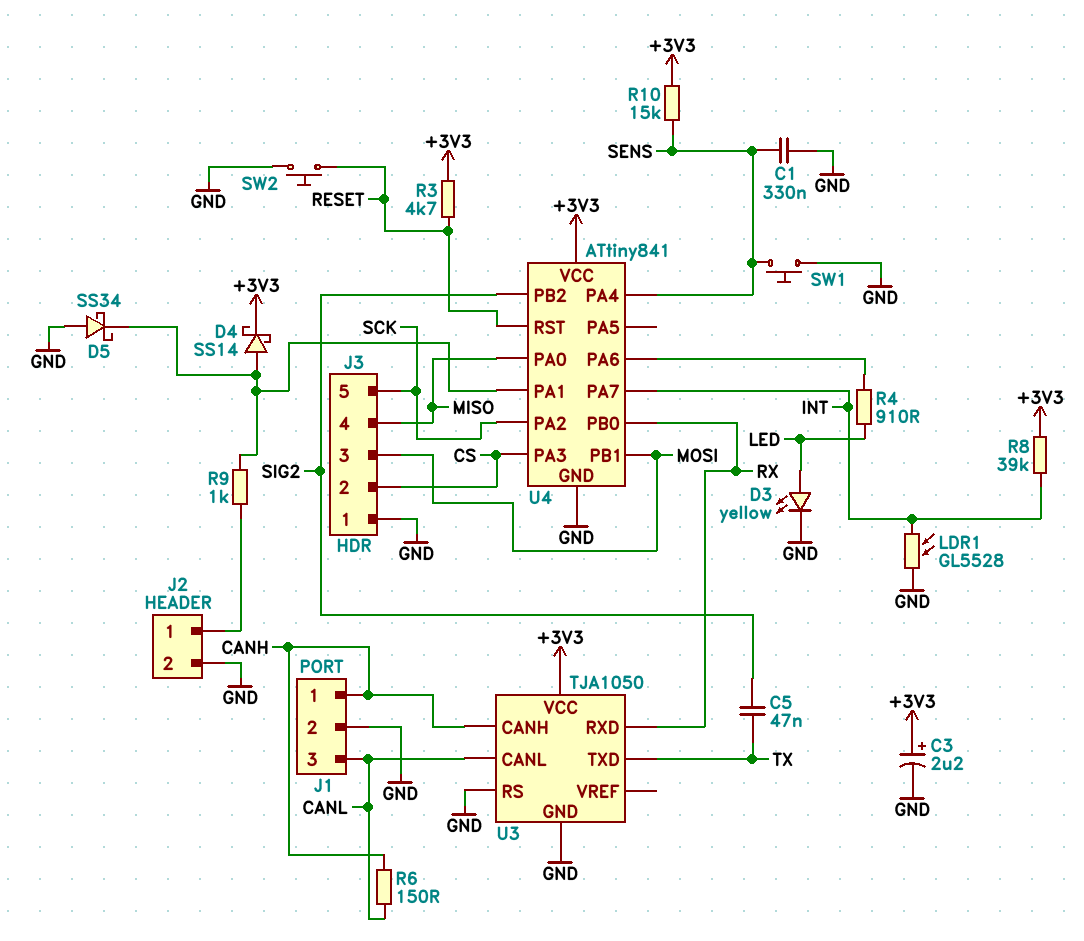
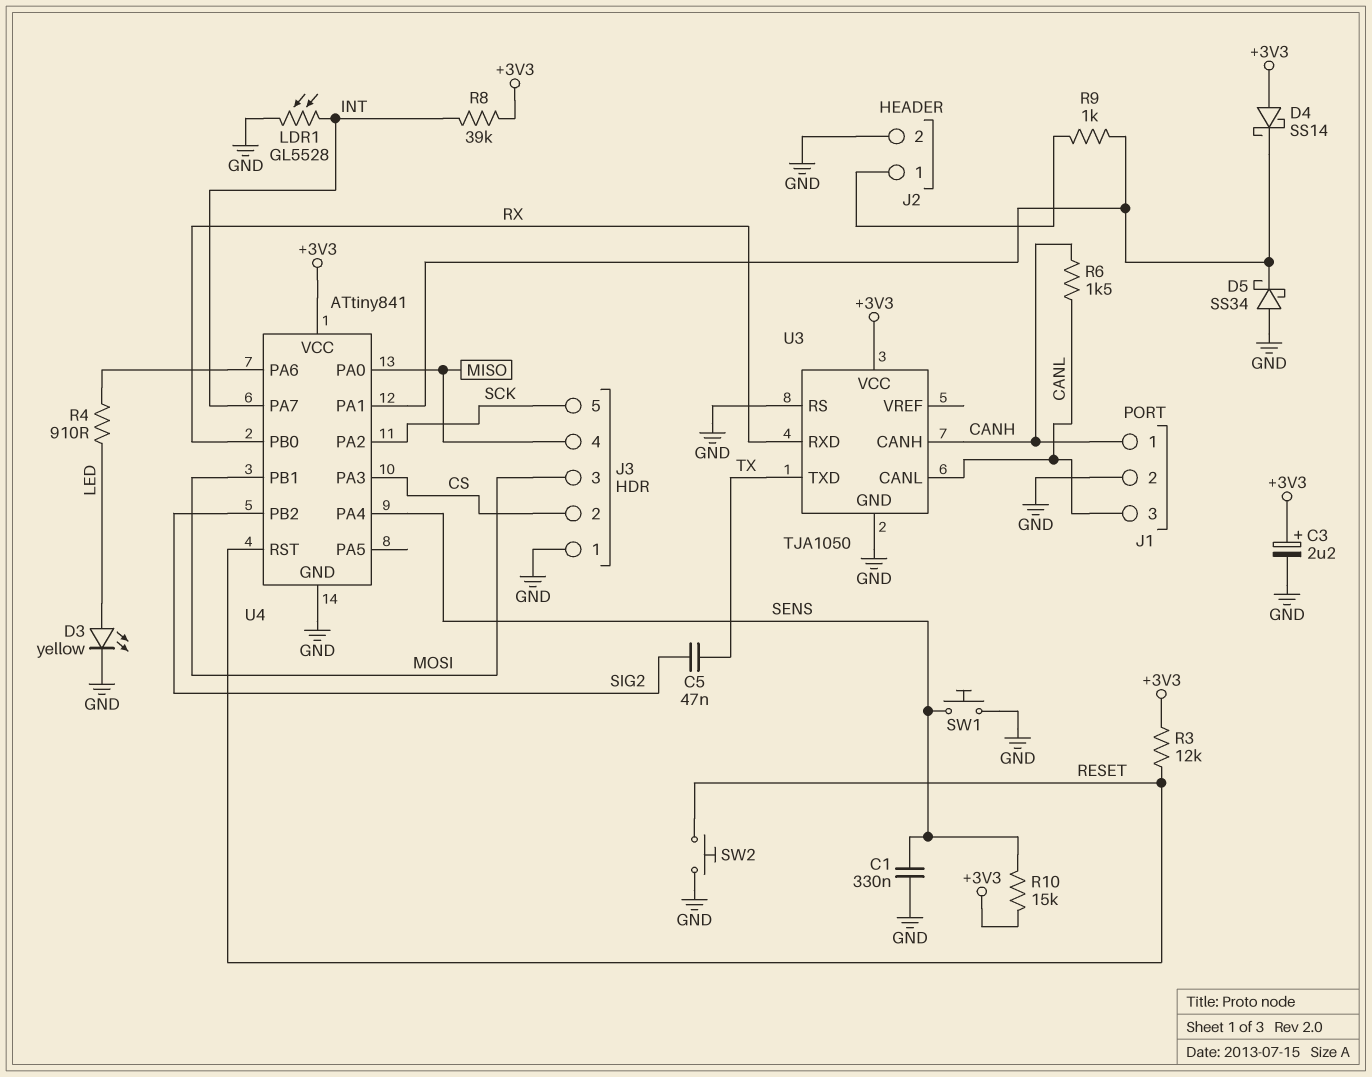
D4: schottky SS14 (A U4/PA1, K +3V3) -> schottky SS14 (A +3V3, K U4/PA1)
R3: 4.7k (+3V3, RESET) -> 12k (+3V3, RESET)
R6: 150 (CANH, CANL) -> 1.5k (CANH, CANL)

